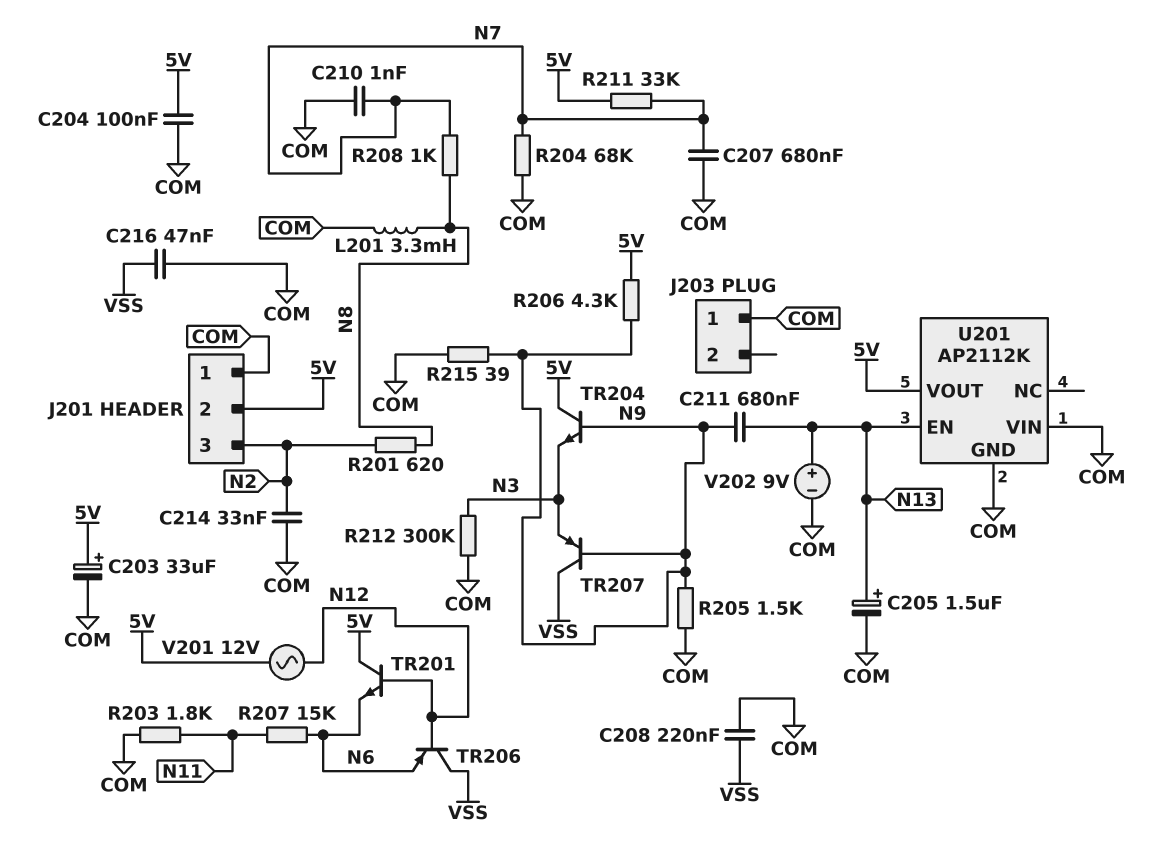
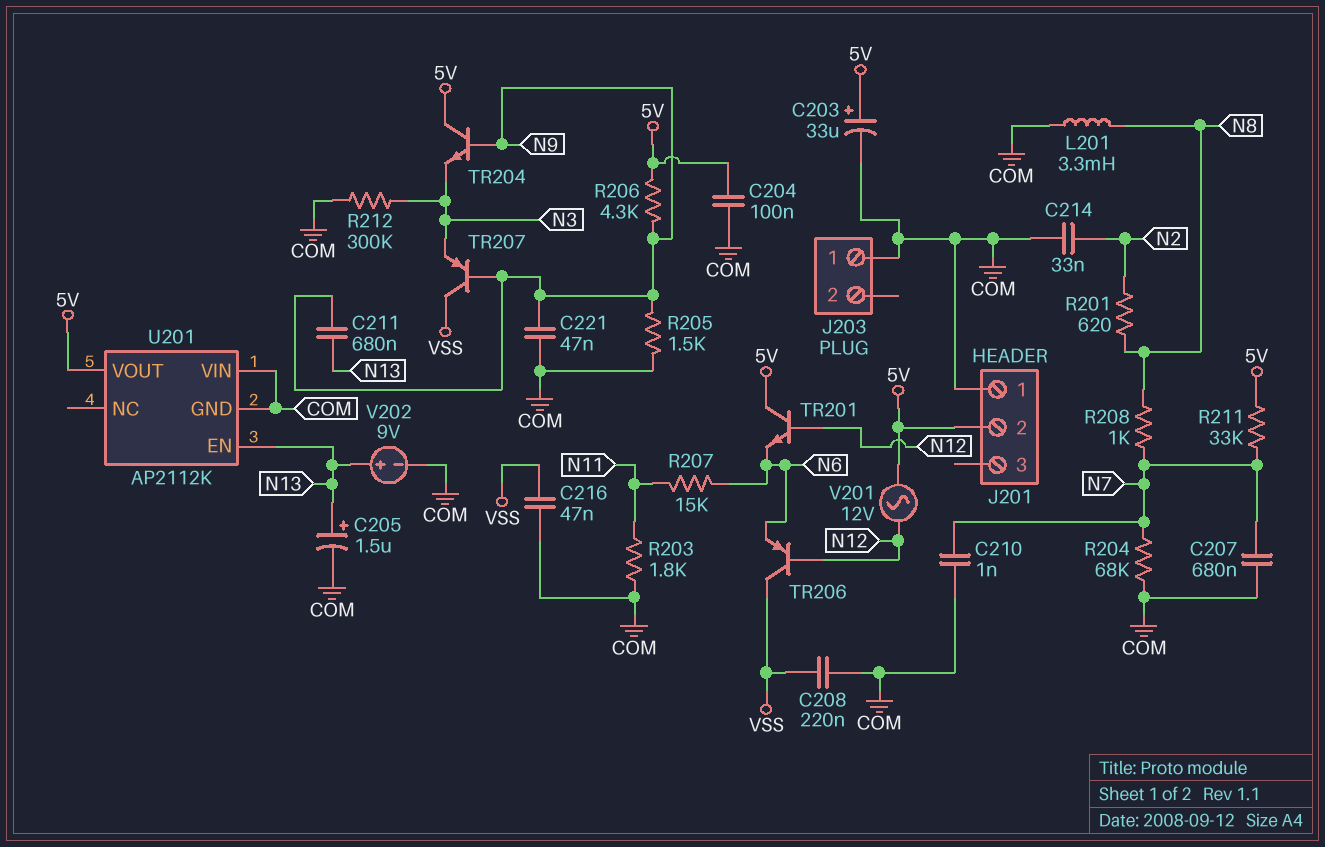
C221: none -> 47nF (COM, N9)
J201 pin 3: N2 -> none
R215: 39 (COM, N9) -> none

